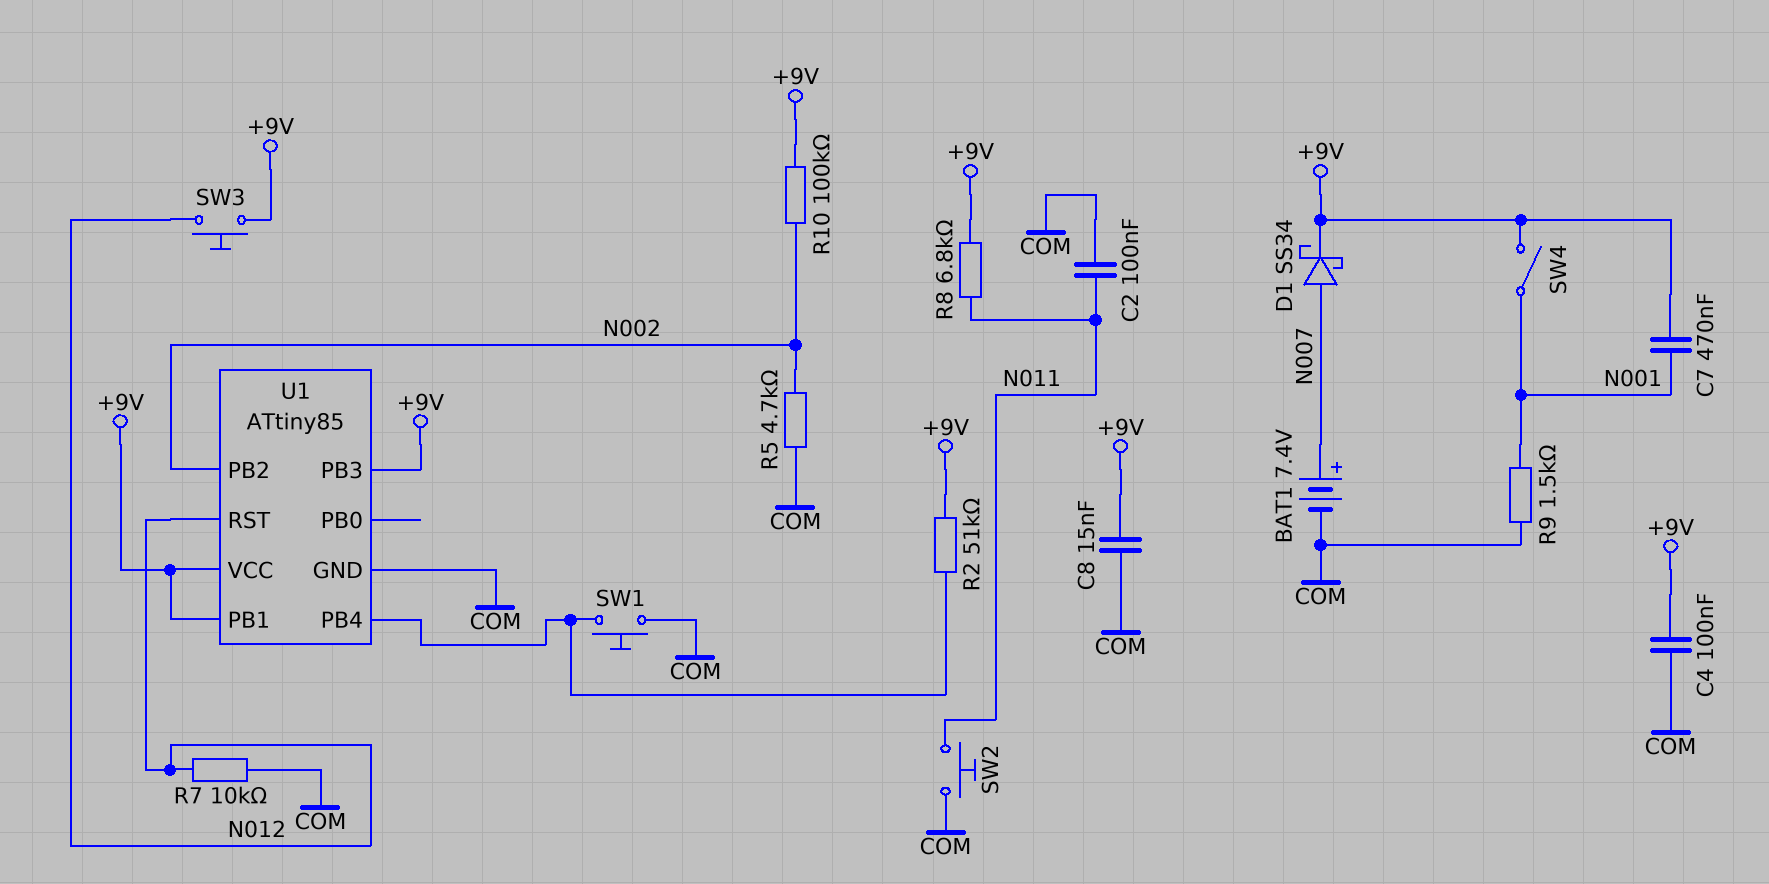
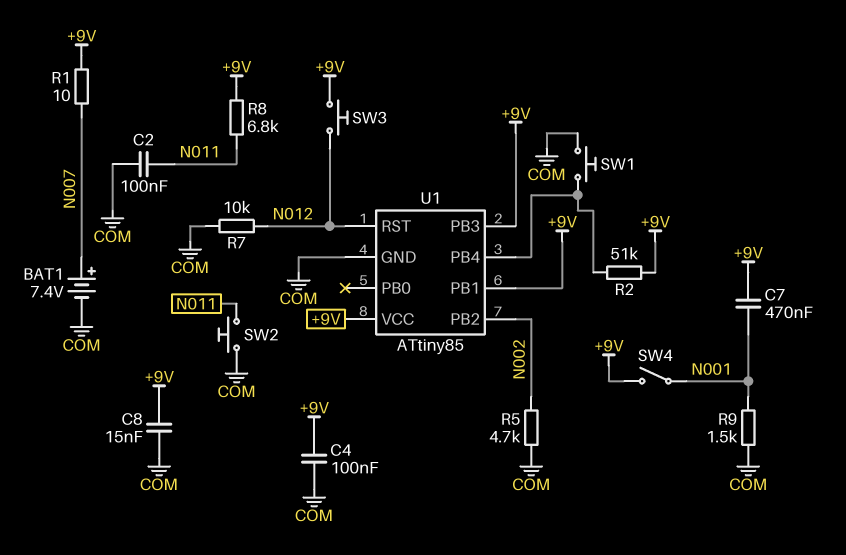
D1: schottky SS34 (A N007, K +9V) -> none
R1: none -> 10 (+9V, N007)
R10: 100k (+9V, N002) -> none

